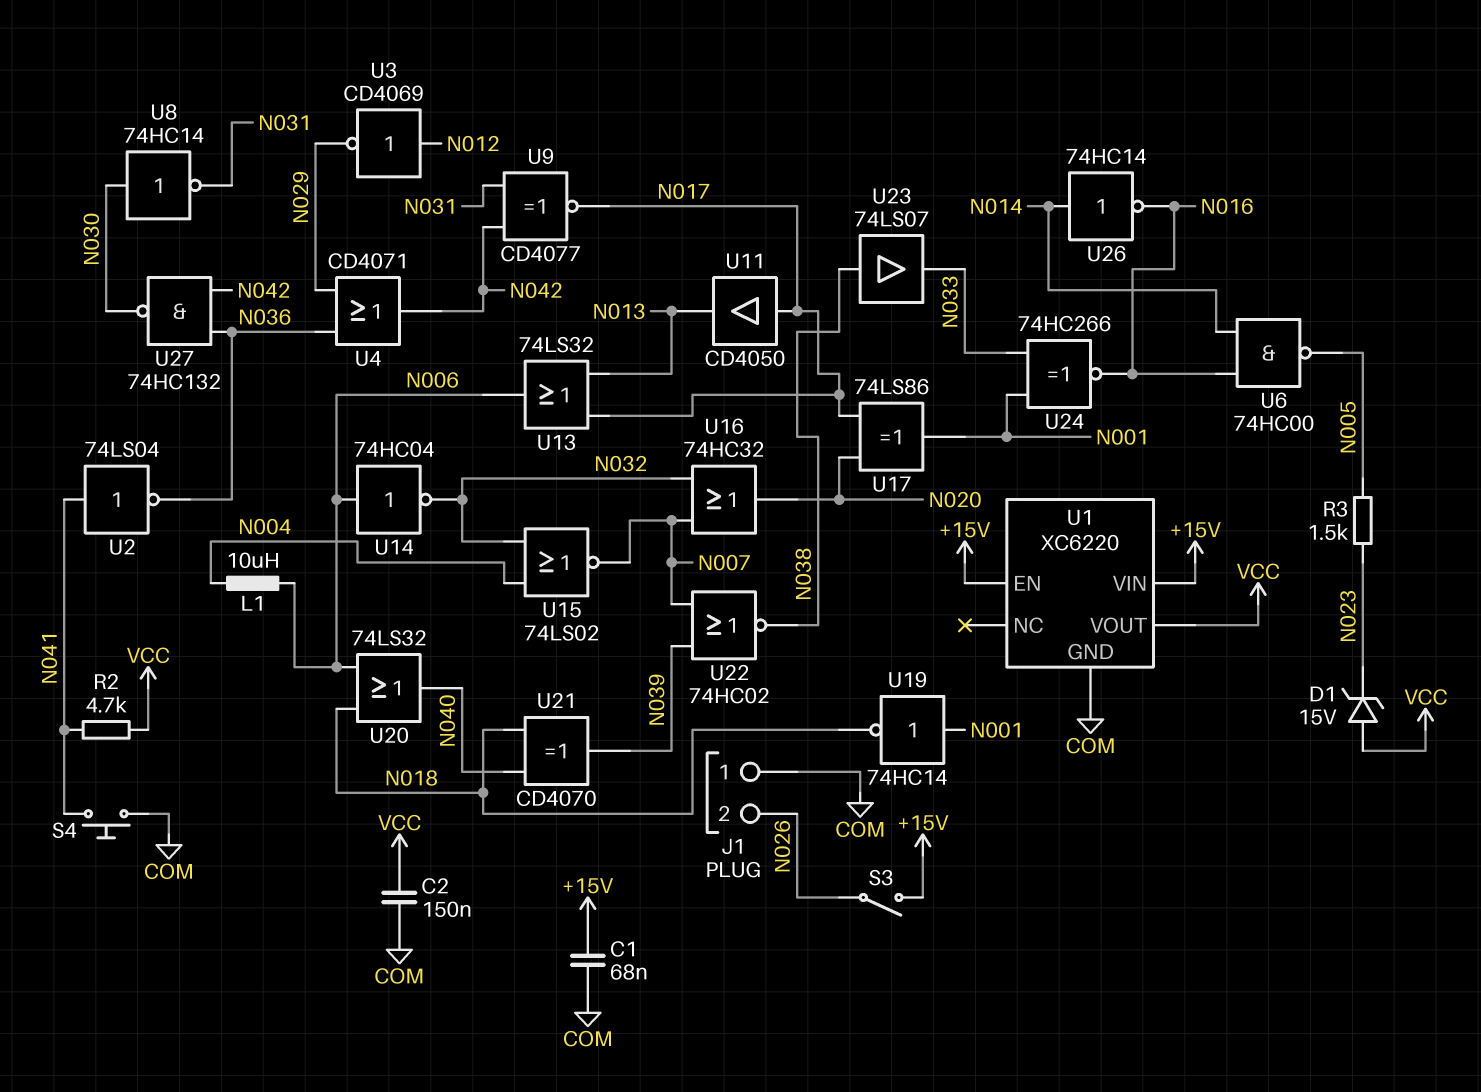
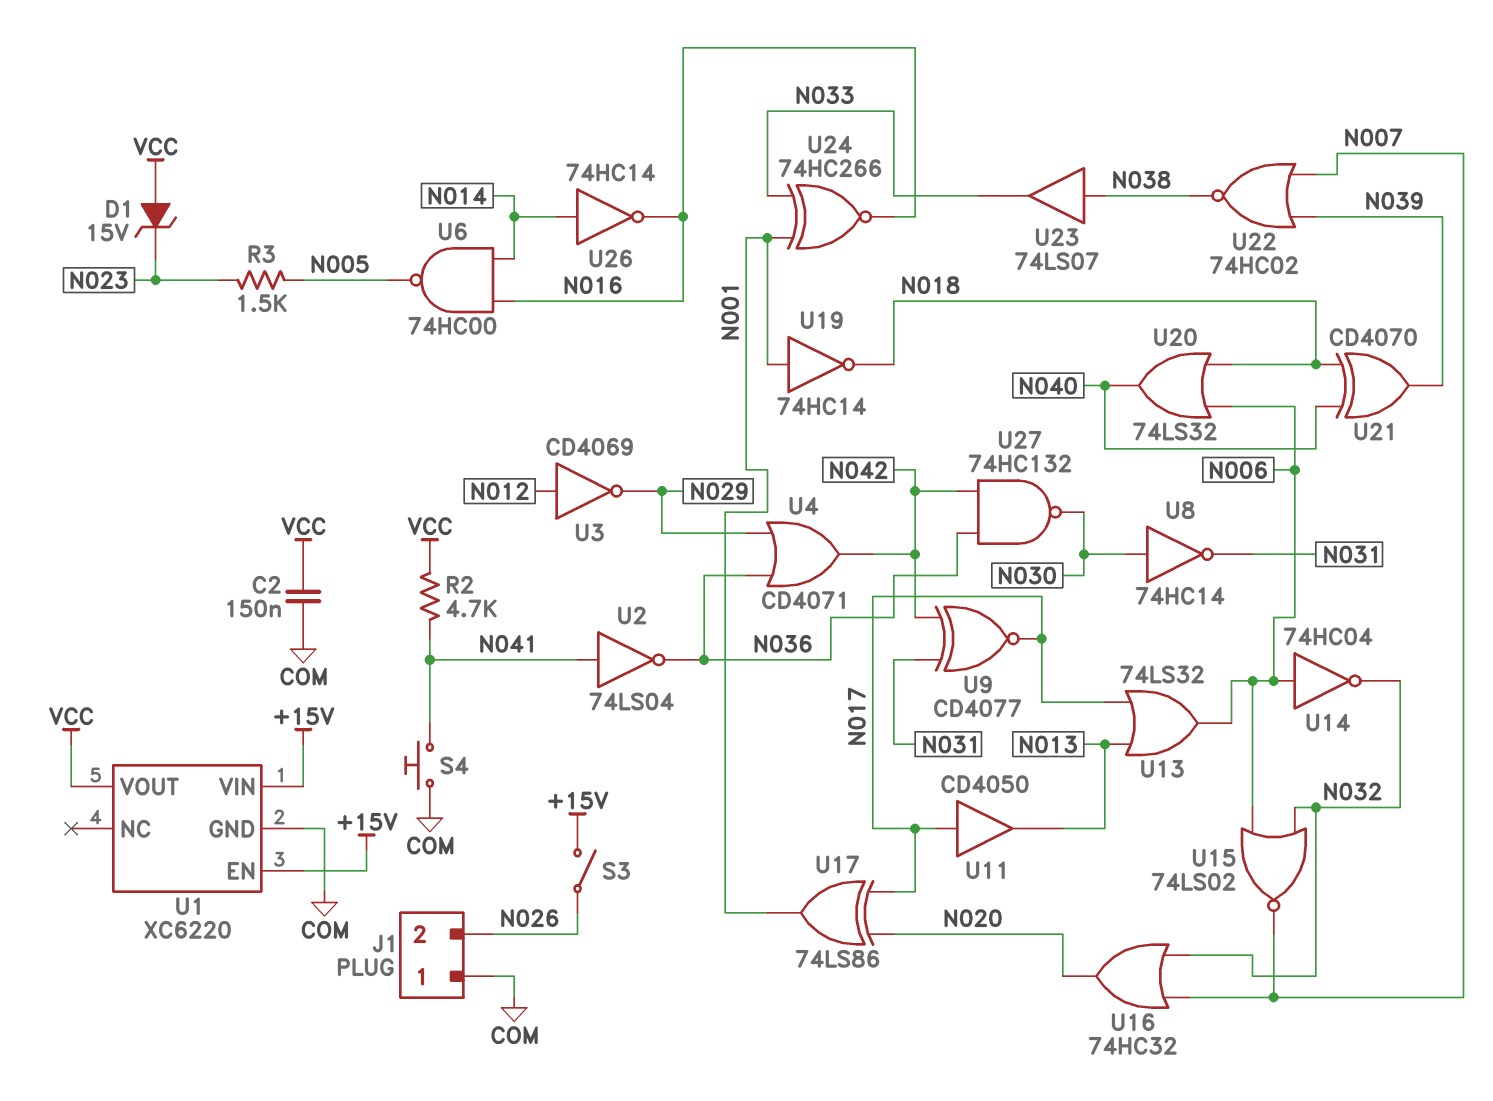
C1: 68nF (+15V, COM) -> none
L1: 10uH (N004, N006) -> none
U15: NOR 74LS02 (in N004, in N032, out N007) -> NOR 74LS02 (in N006, in N032, out N007)

